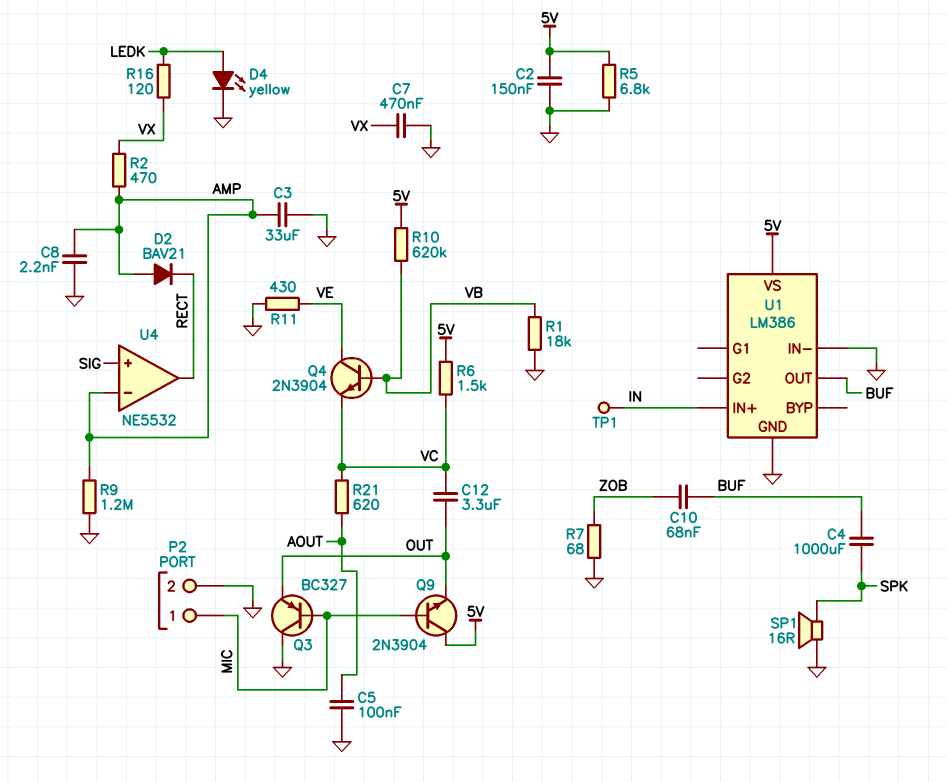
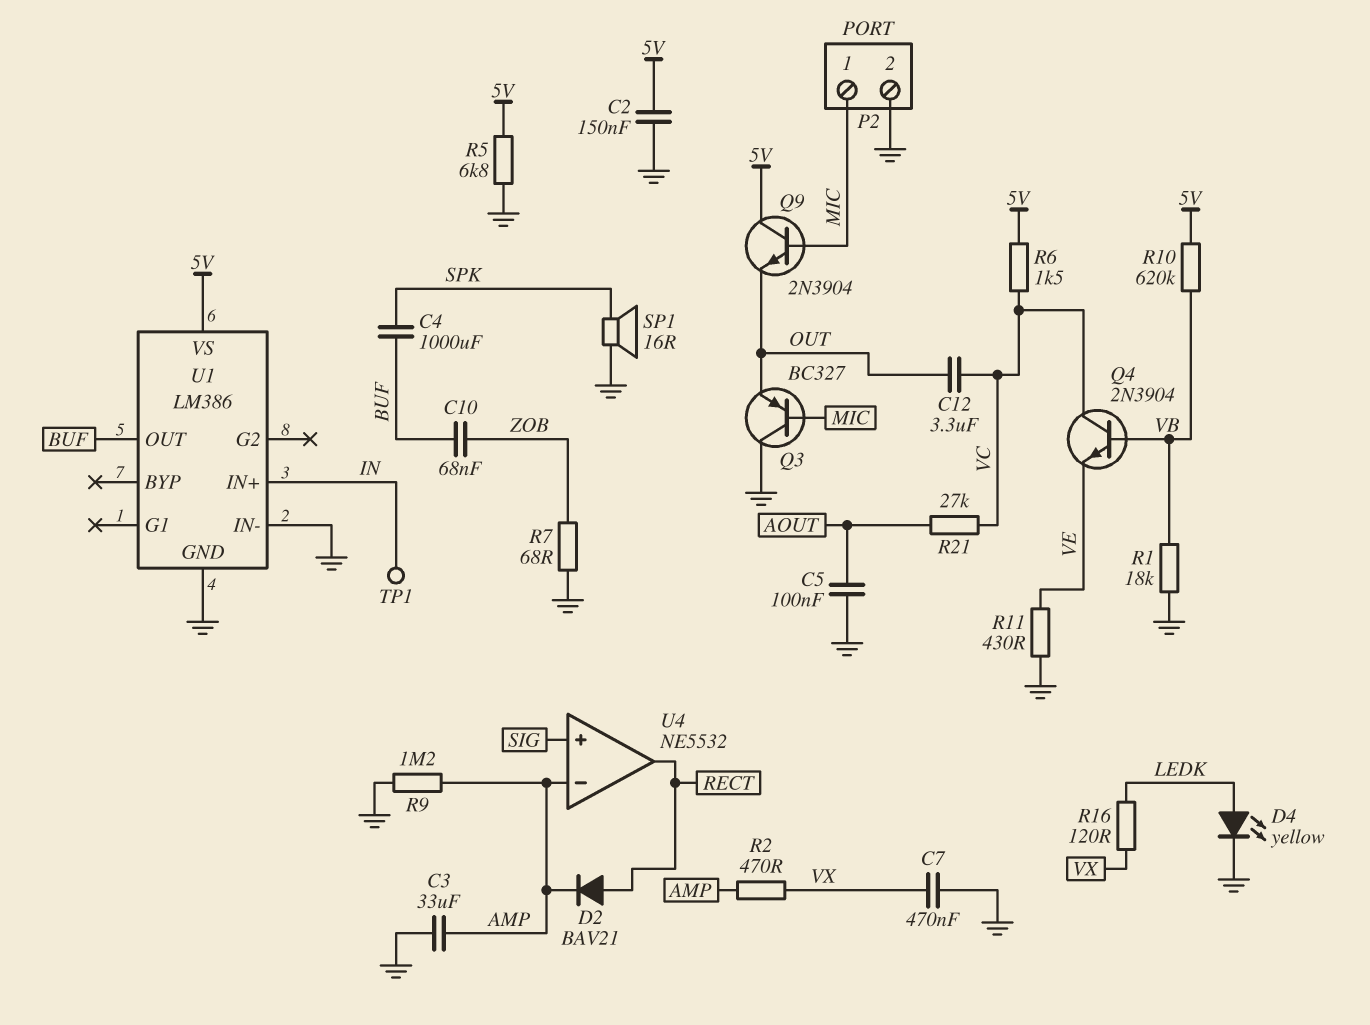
C8: 2.2nF (AMP, GND) -> none
D2: diode BAV21 (A AMP, K RECT) -> diode BAV21 (A RECT, K AMP)
Q4: NPN 2N3904 (B VB, C VE, E VC) -> NPN 2N3904 (B VB, C VC, E VE)
R21: 620 (AOUT, VC) -> 27k (AOUT, VC)

